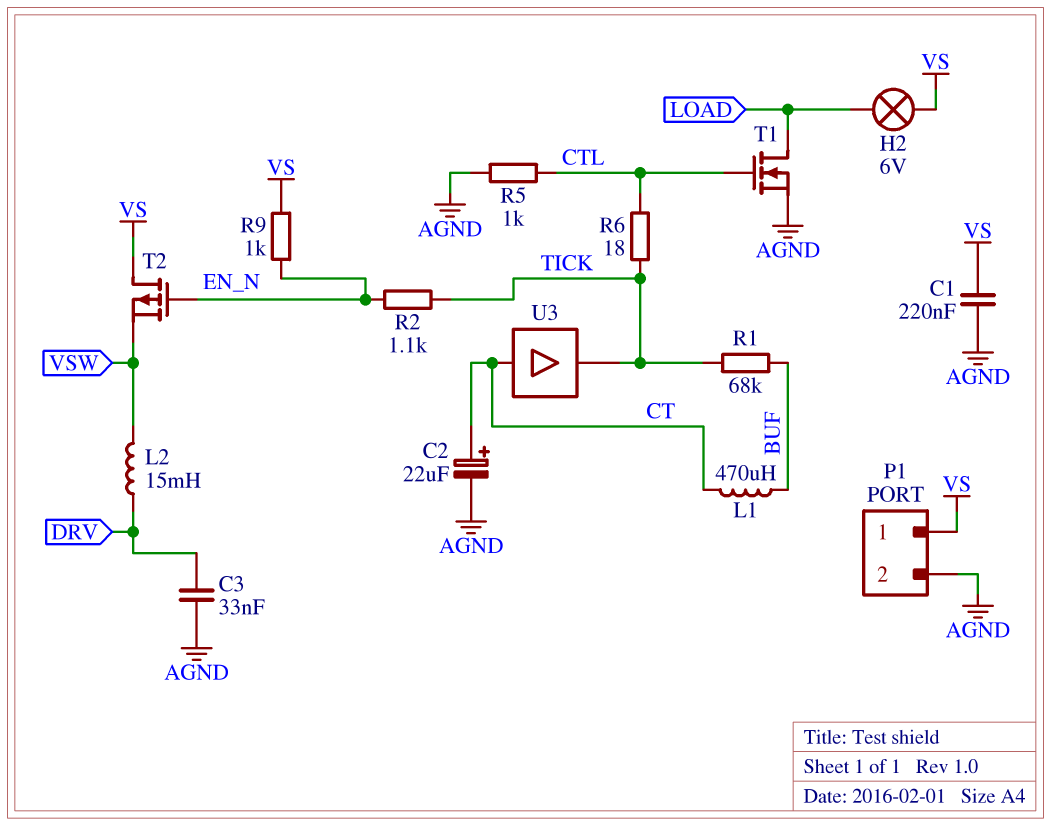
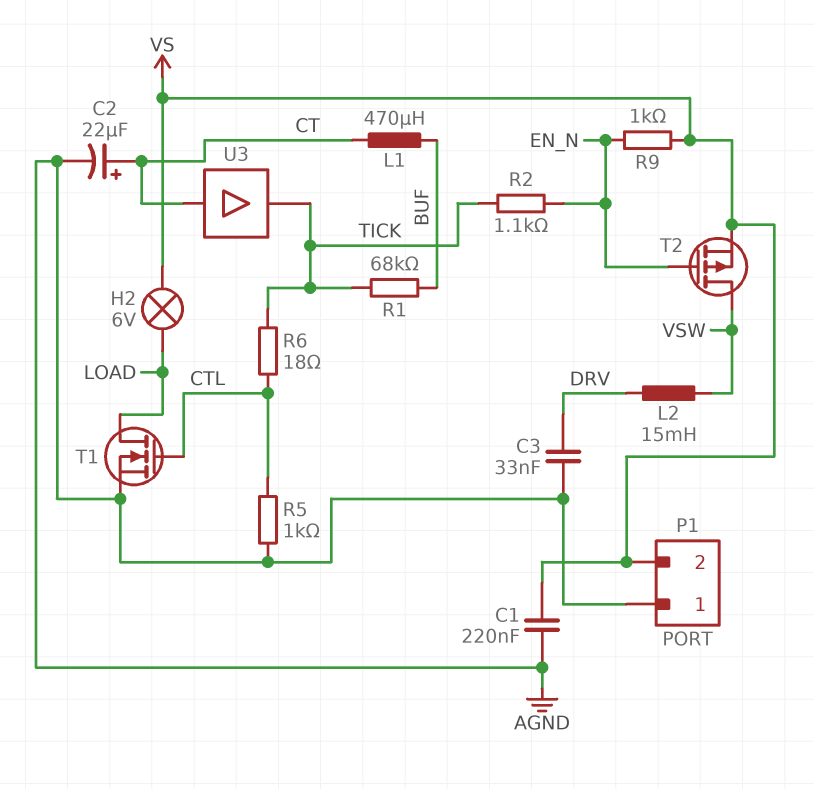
P1 pin 1: VS -> AGND
P1 pin 2: AGND -> VS
T2: PMOS (G EN_N, D VS, S VSW) -> PMOS (G EN_N, D VSW, S VS)

